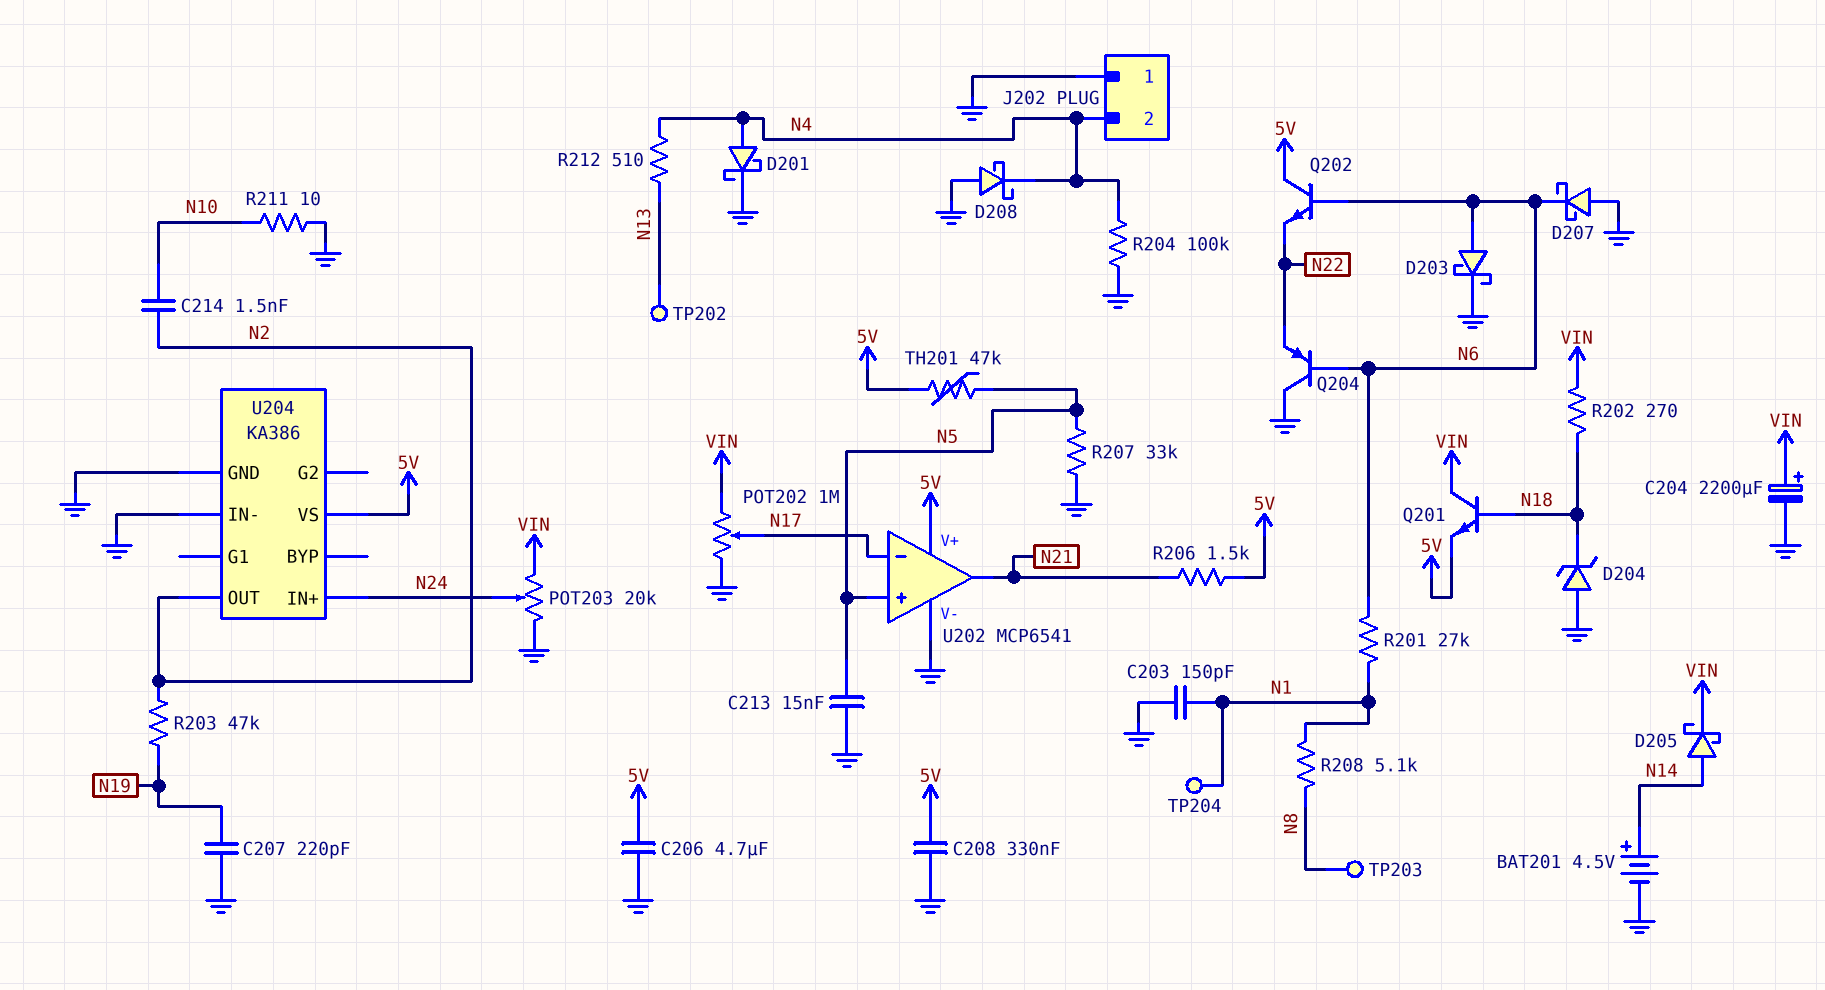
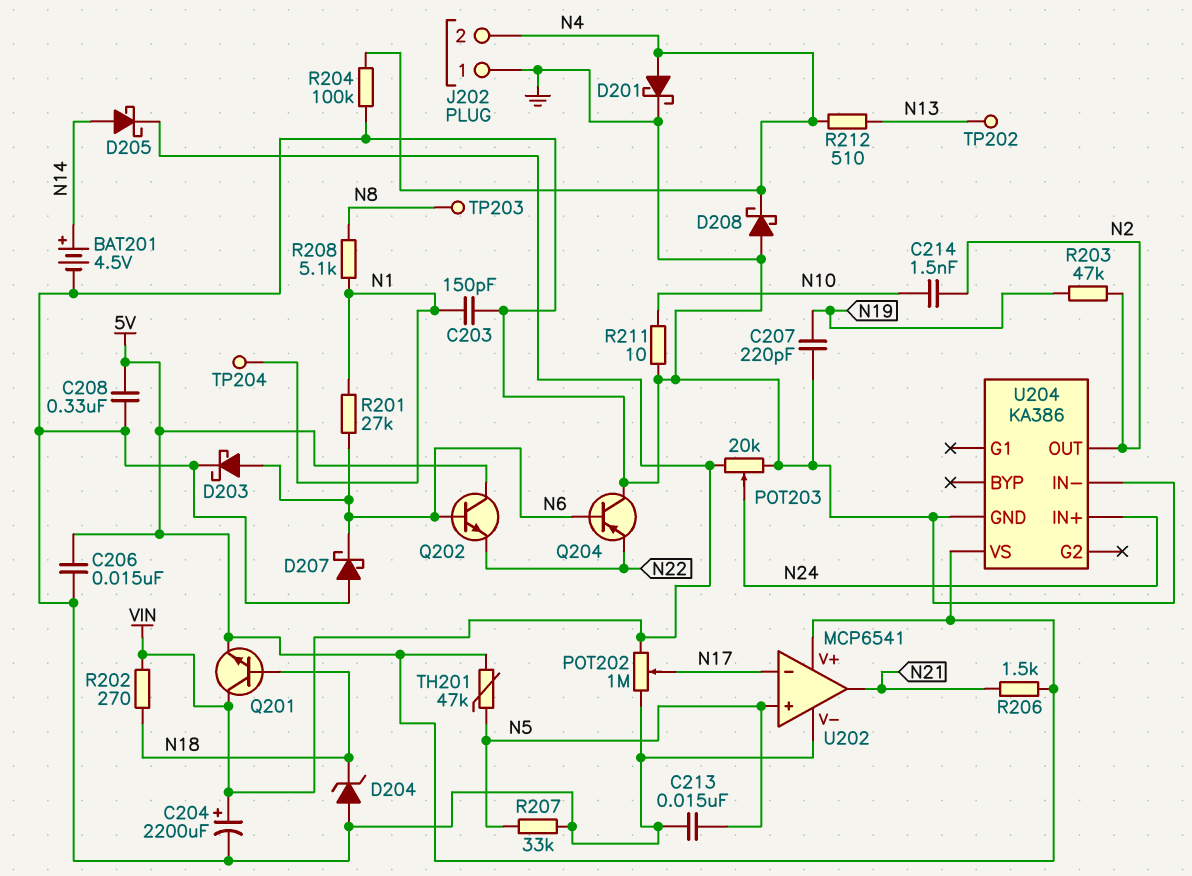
C206: 4.7uF (5V, GND) -> 15nF (5V, GND)

